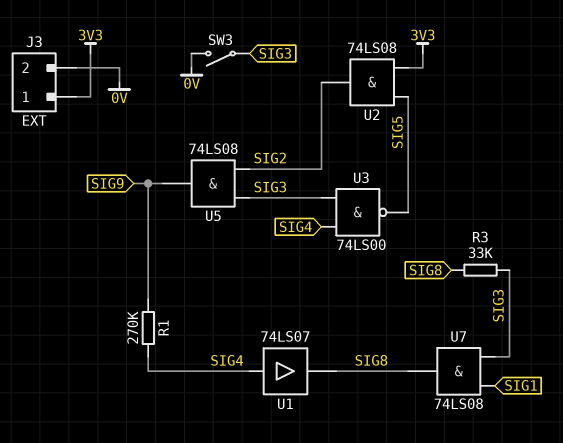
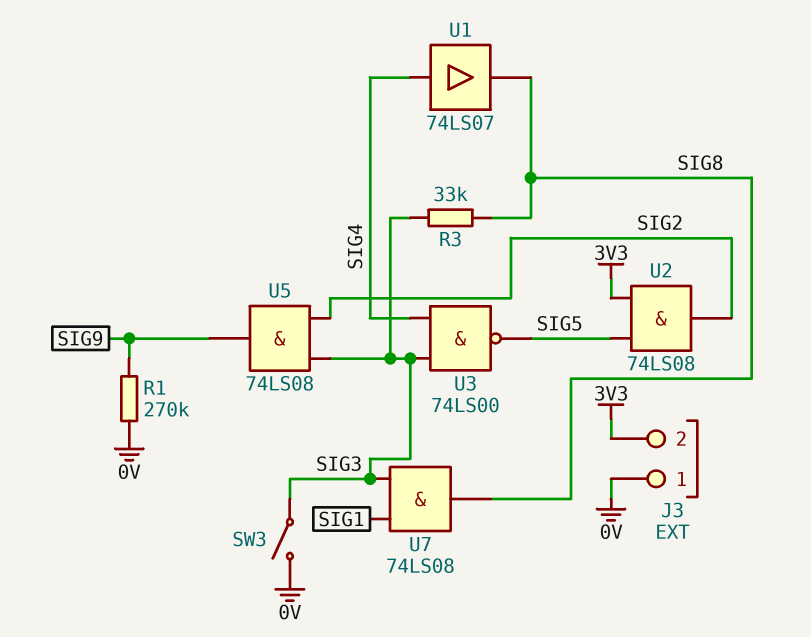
J3 pin 1: 3V3 -> 0V
J3 pin 2: 0V -> 3V3
R1: 270k (SIG4, SIG9) -> 270k (0V, SIG9)

